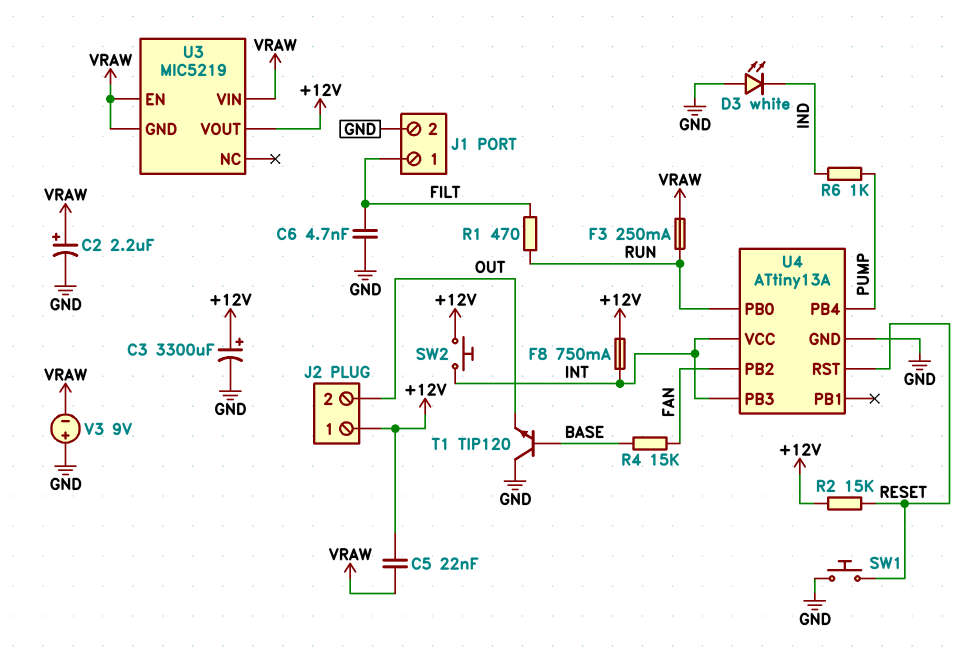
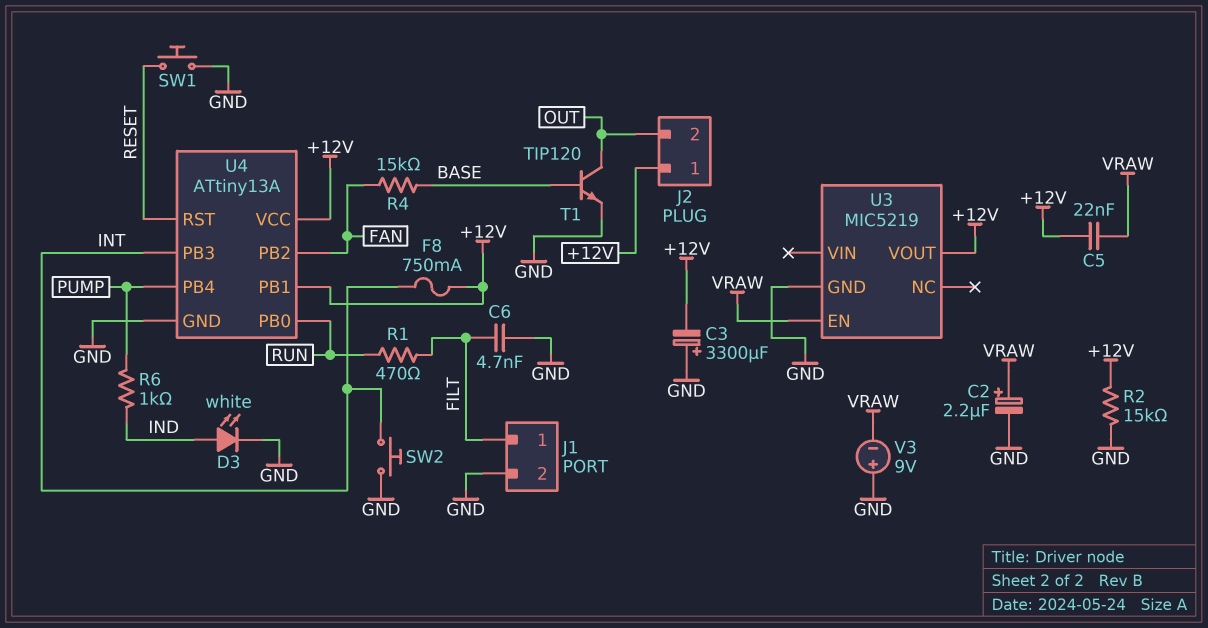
C3: 3300uF (plus +12V, minus GND) -> 3300uF (plus GND, minus +12V)
D3: LED white (A GND, K IND) -> LED white (A IND, K GND)
F3: 250mA (RUN, VRAW) -> none
R2: 15k (+12V, RESET) -> 15k (+12V, GND)
SW2: button (+12V, INT) -> button (GND, INT)
T1: NPN TIP120 (B BASE, C GND, E OUT) -> NPN TIP120 (B BASE, C OUT, E GND)
U3 pin GND: VRAW -> GND
U3 pin VIN: VRAW -> none
U4 pin PB1: none -> +12V
U4 pin VCC: INT -> +12V

